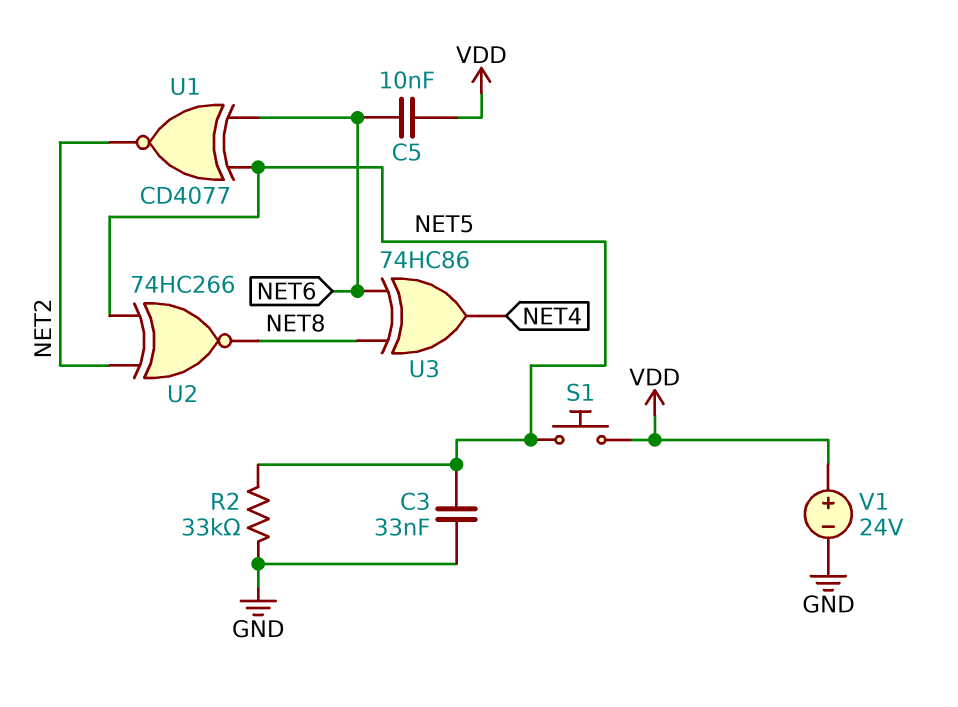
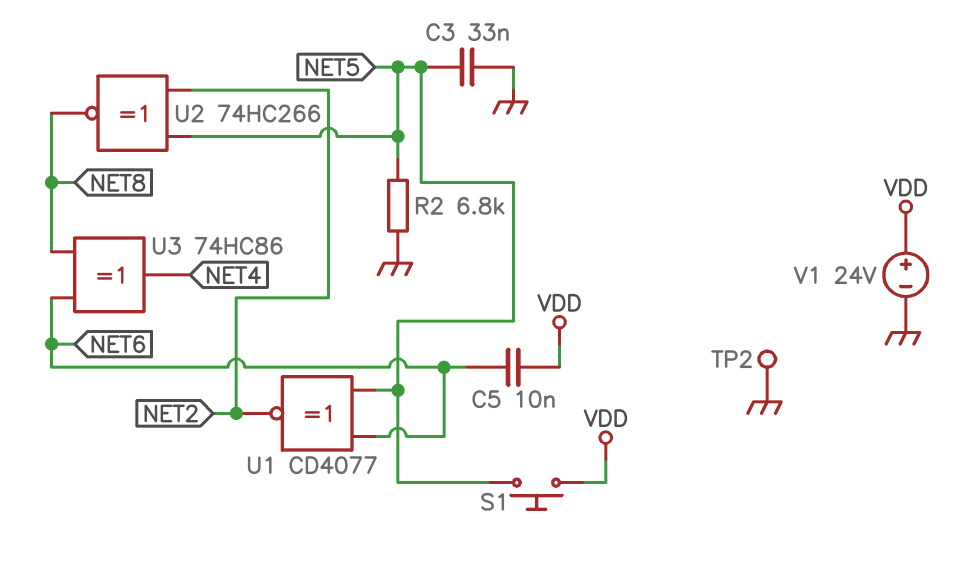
R2: 33k (GND, NET5) -> 6.8k (GND, NET5)
TP2: none -> test point (GND)

